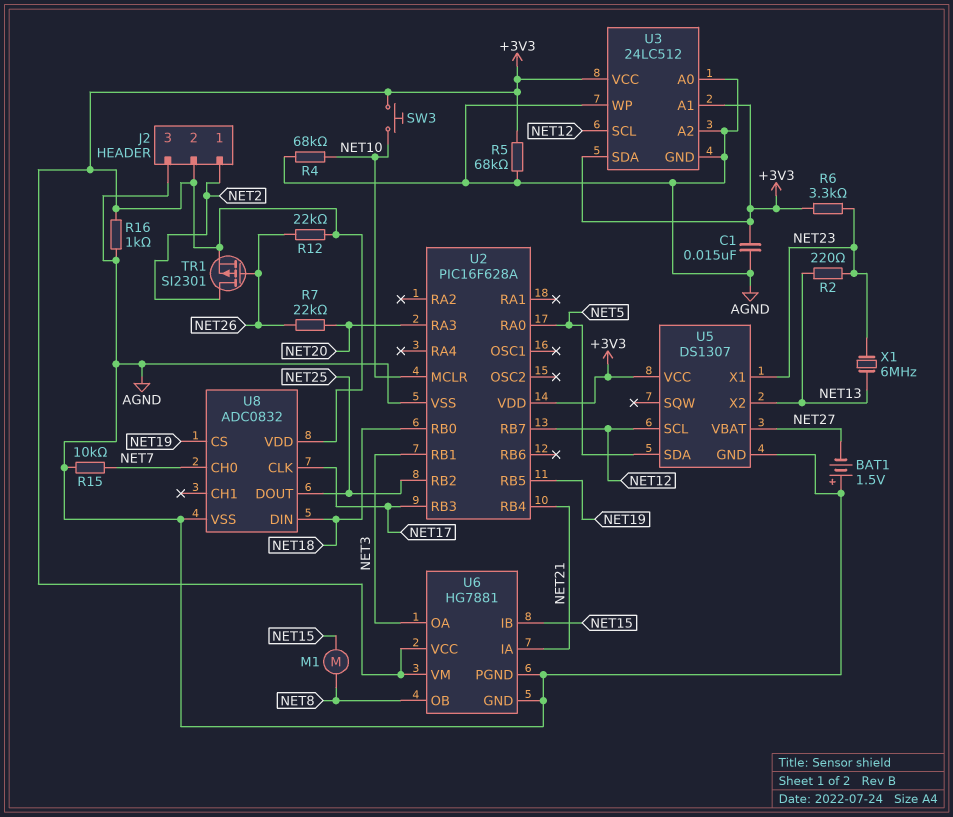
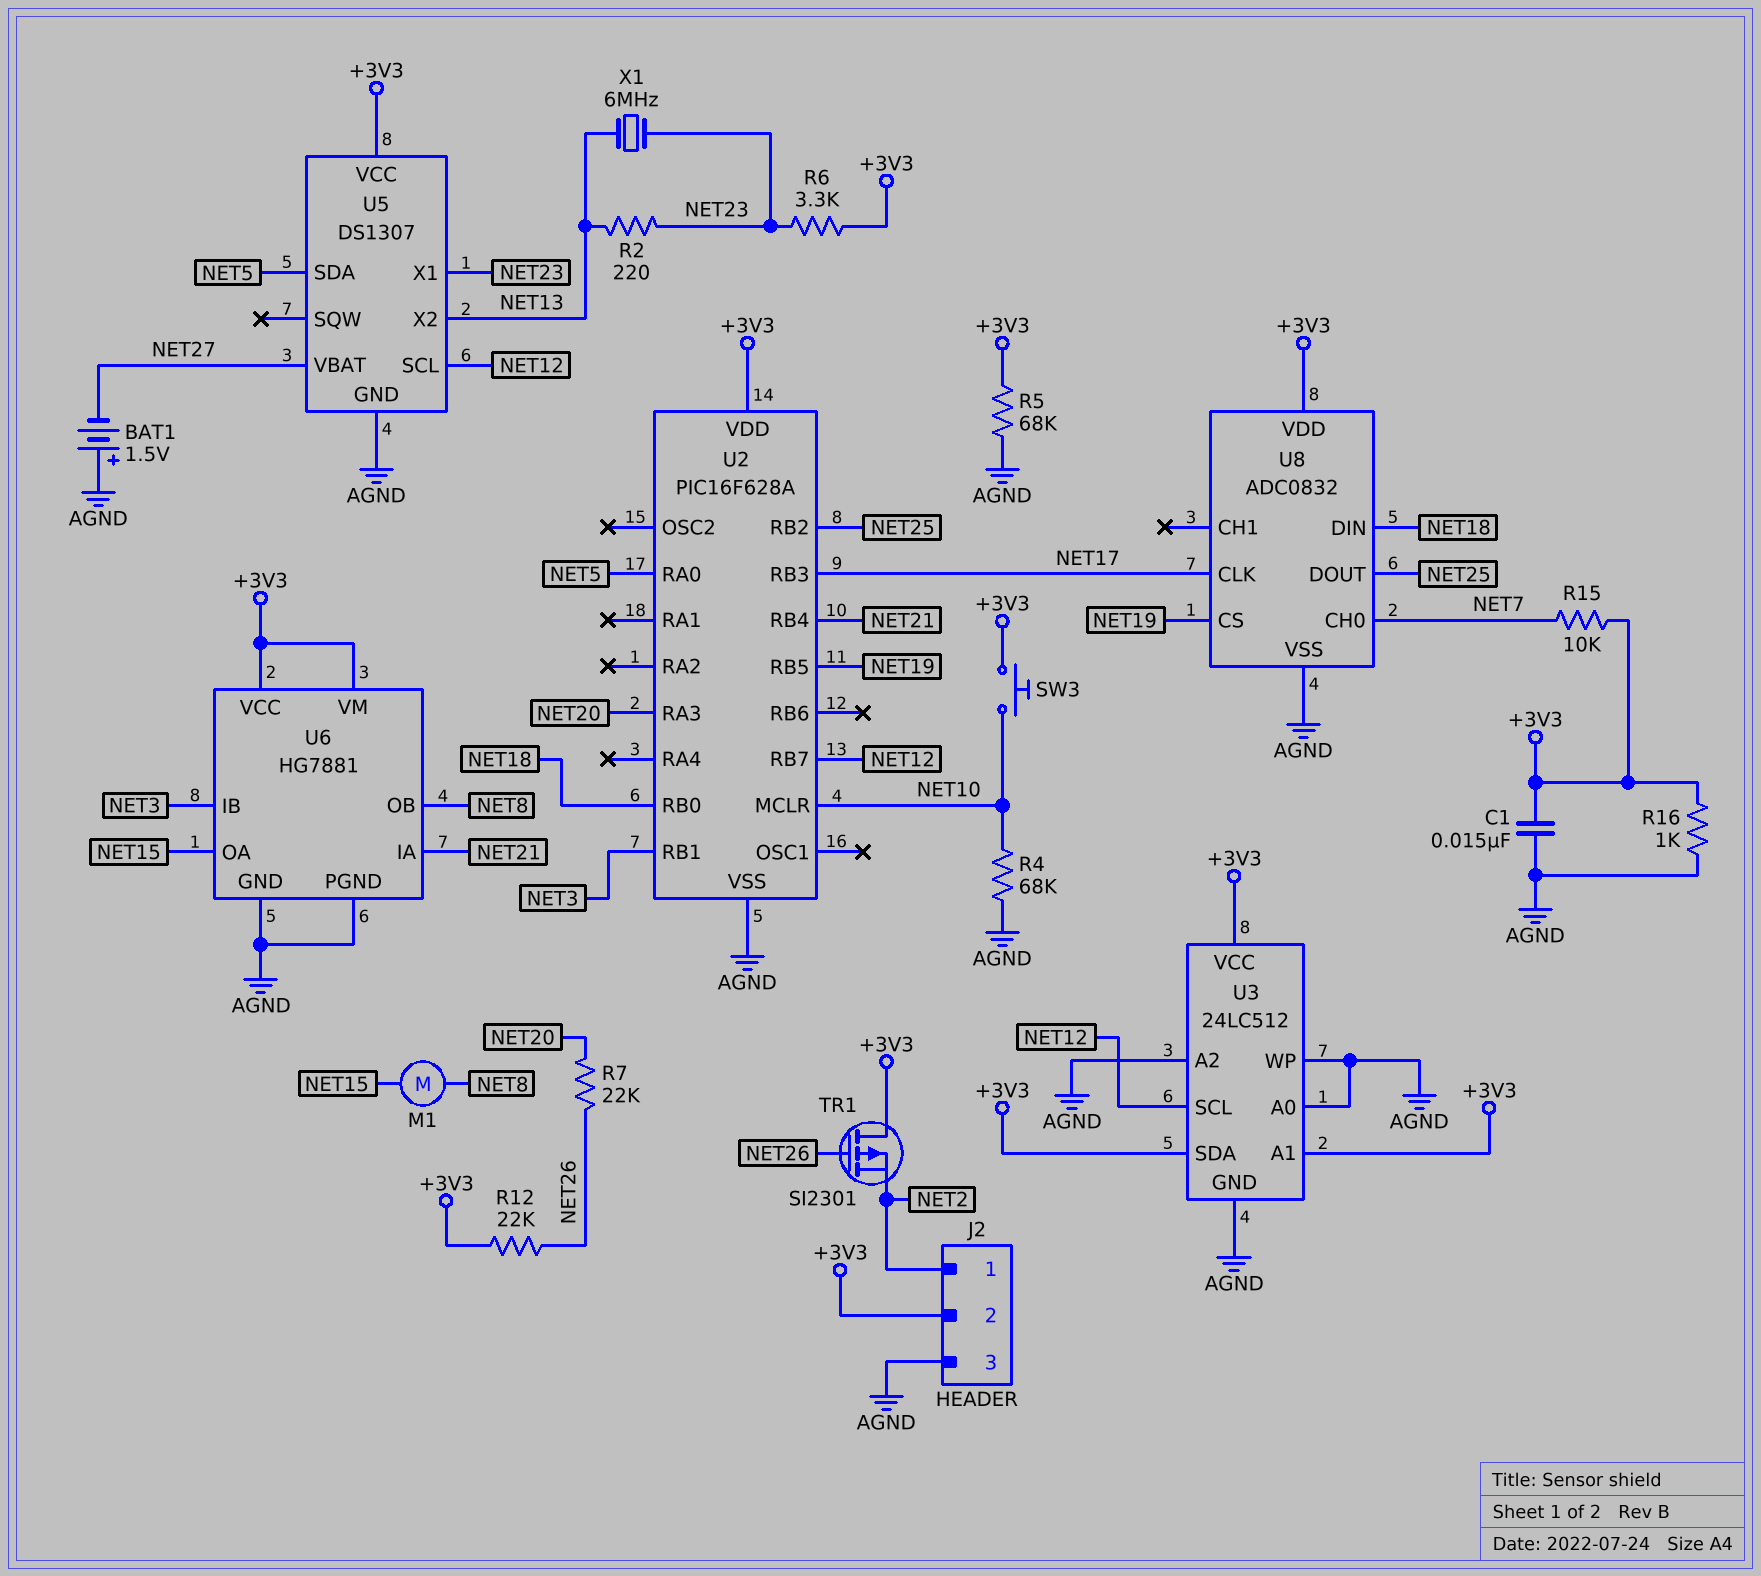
R15: 10k (AGND, NET7) -> 10k (+3V3, NET7)
TR1: PMOS SI2301 (G NET26, D NET2, S +3V3) -> PMOS SI2301 (G NET26, D +3V3, S NET2)
U6 pin IB: NET15 -> NET3
U6 pin OA: NET3 -> NET15

